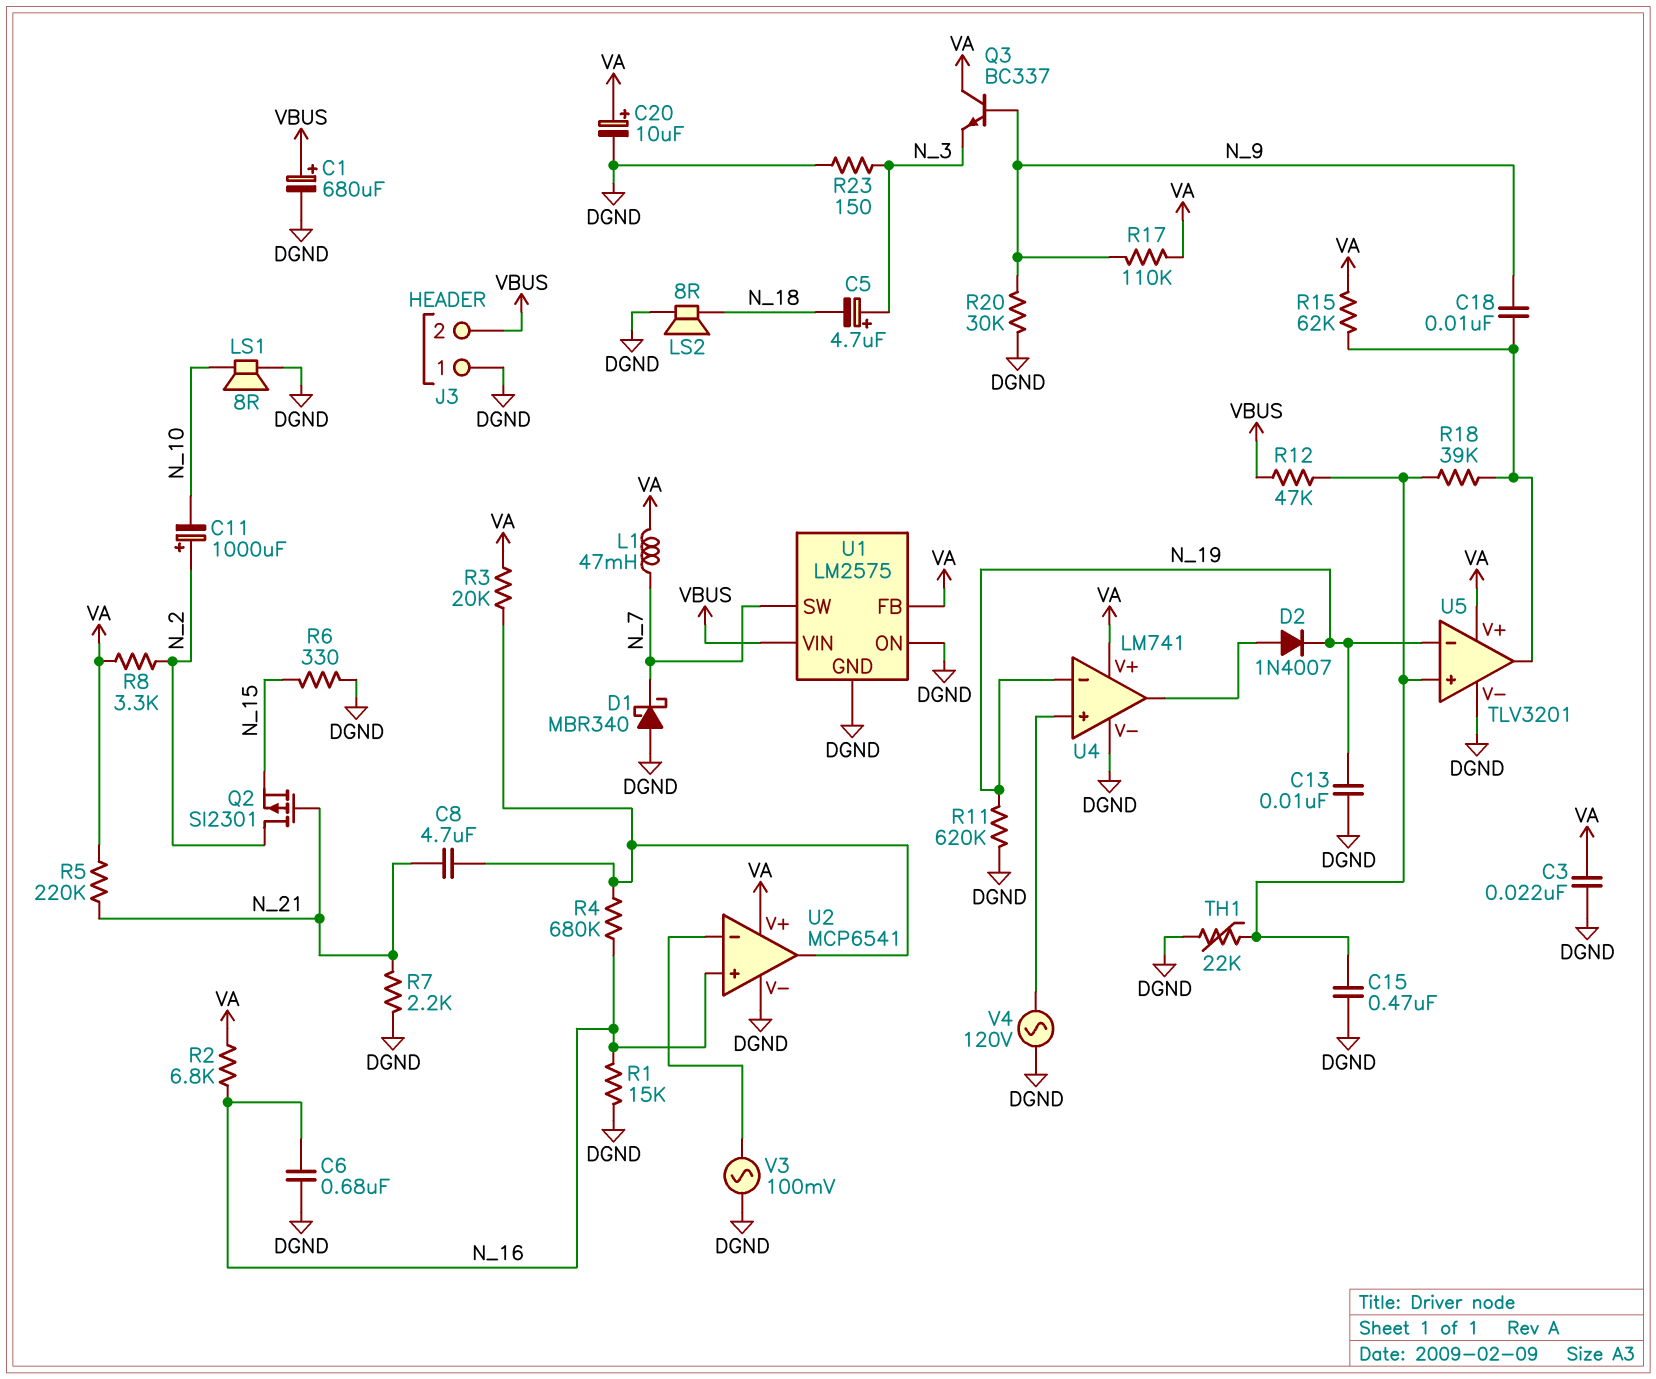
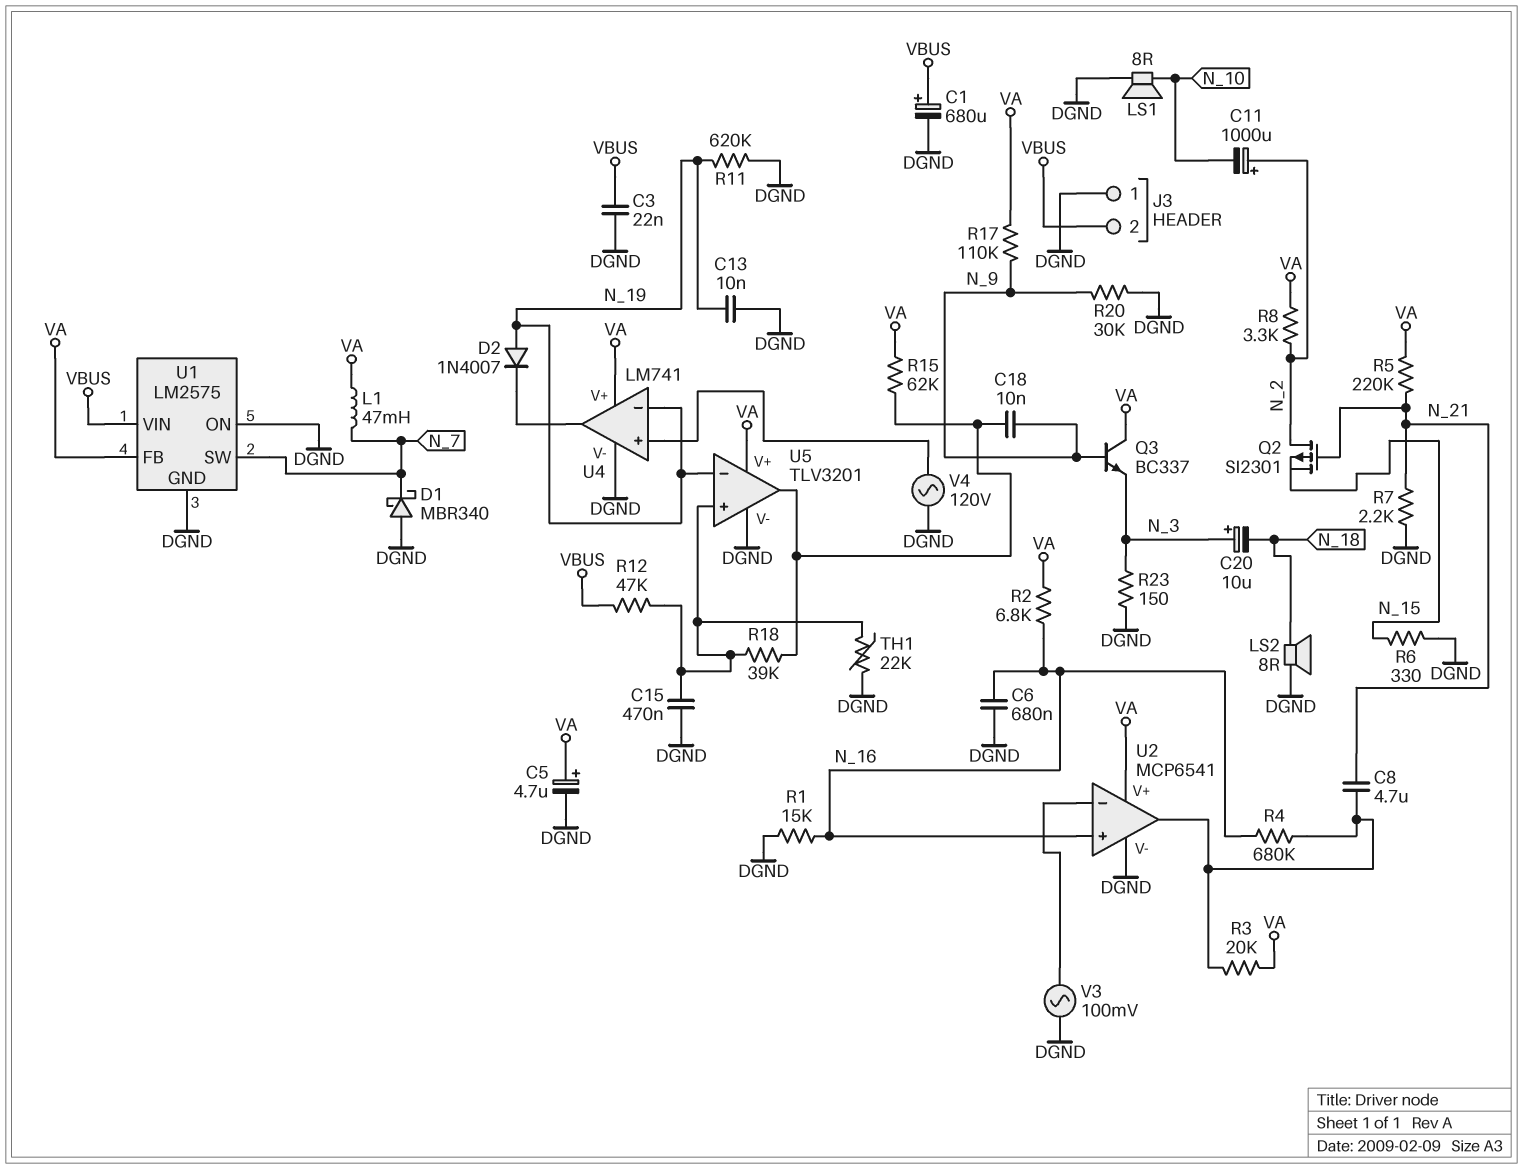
C3: 22nF (DGND, VA) -> 22nF (DGND, VBUS)
C5: 4.7uF (plus N_3, minus N_18) -> 4.7uF (plus VA, minus DGND)
C20: 10uF (plus VA, minus DGND) -> 10uF (plus N_3, minus N_18)
D2: diode 1N4007 (A U4/out, K N_19) -> diode 1N4007 (A N_19, K U4/out)

